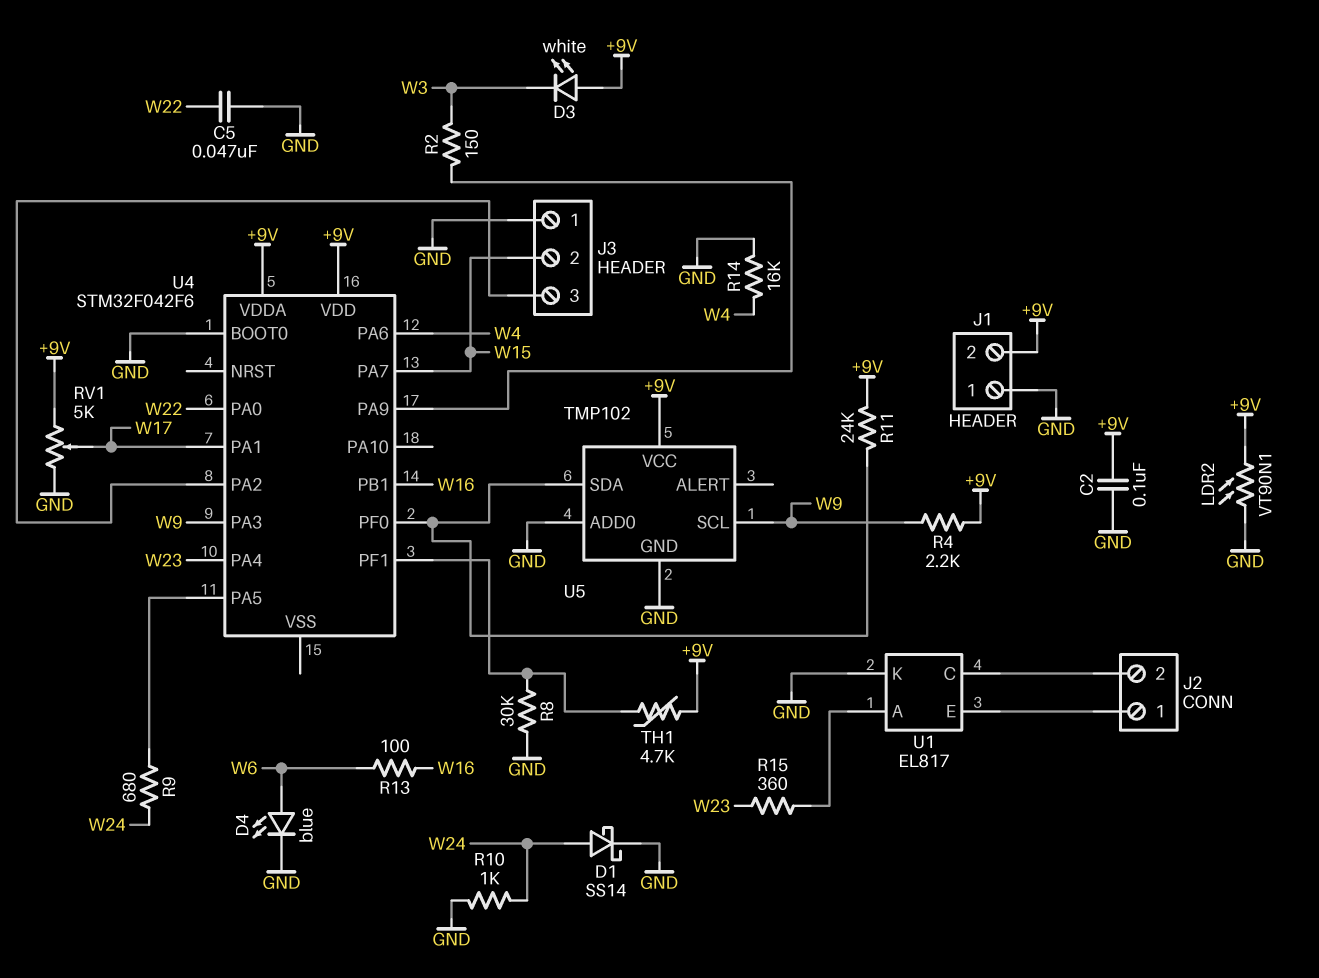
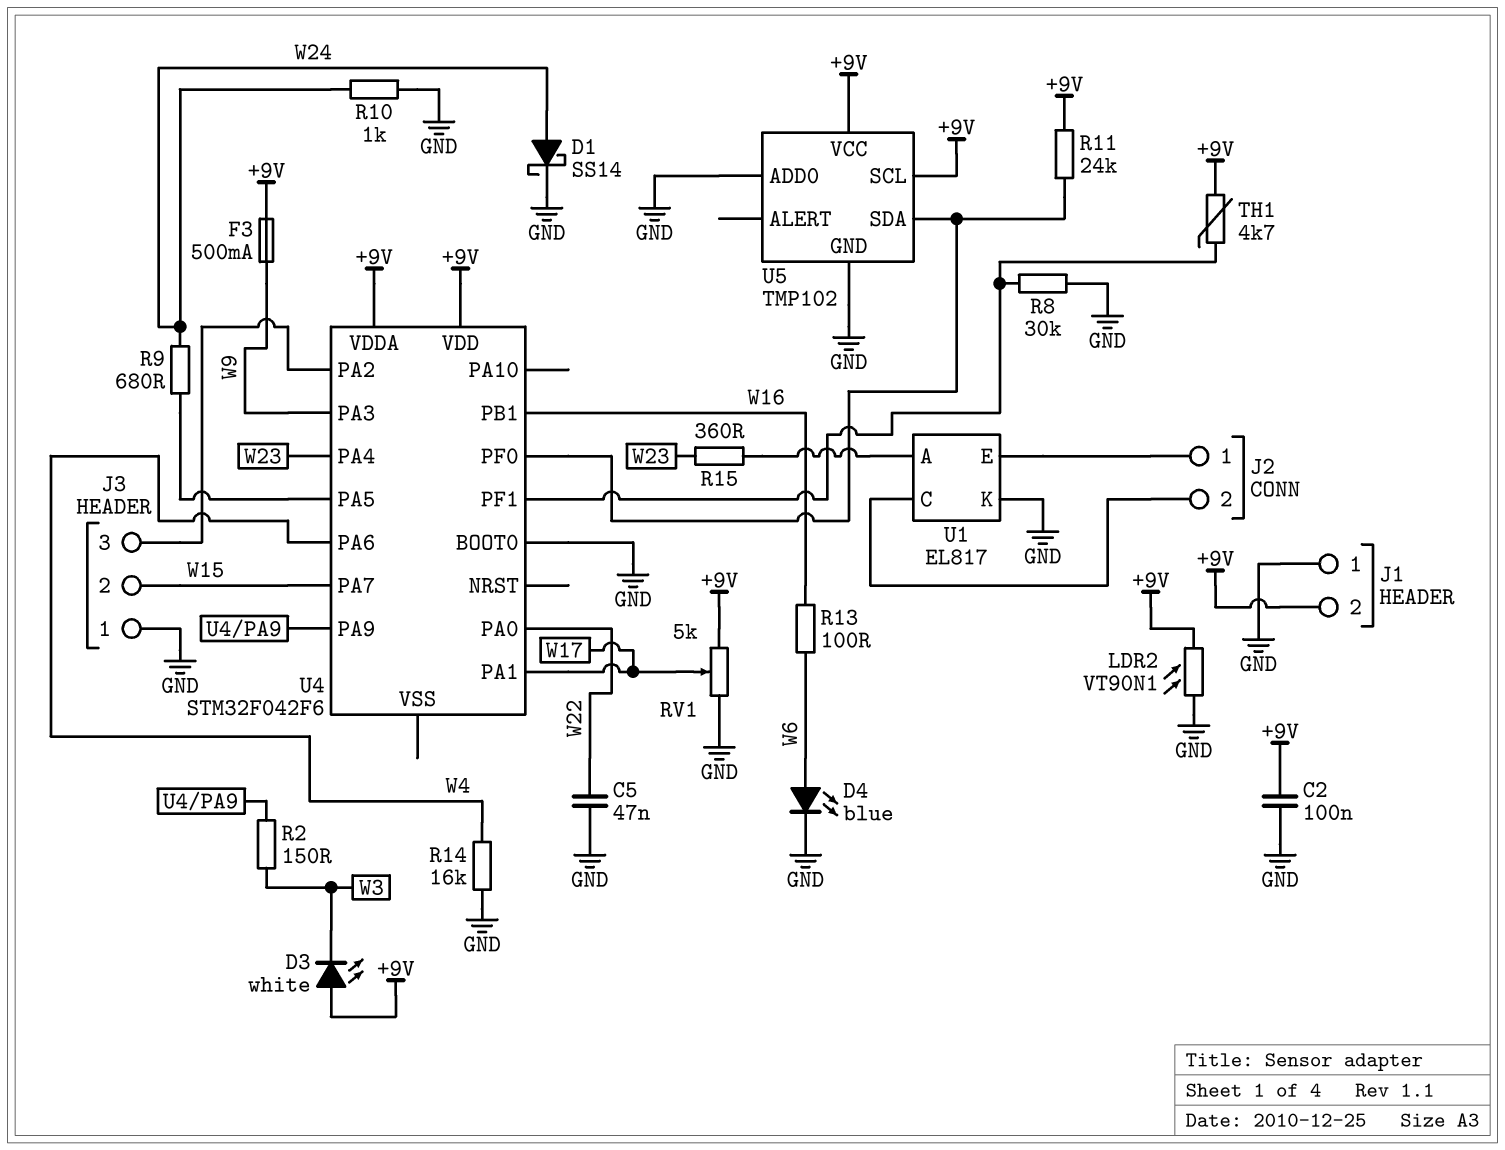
F3: none -> 500mA (+9V, W9)
R4: 2.2k (+9V, W9) -> none
U5 pin SCL: W9 -> +9V

